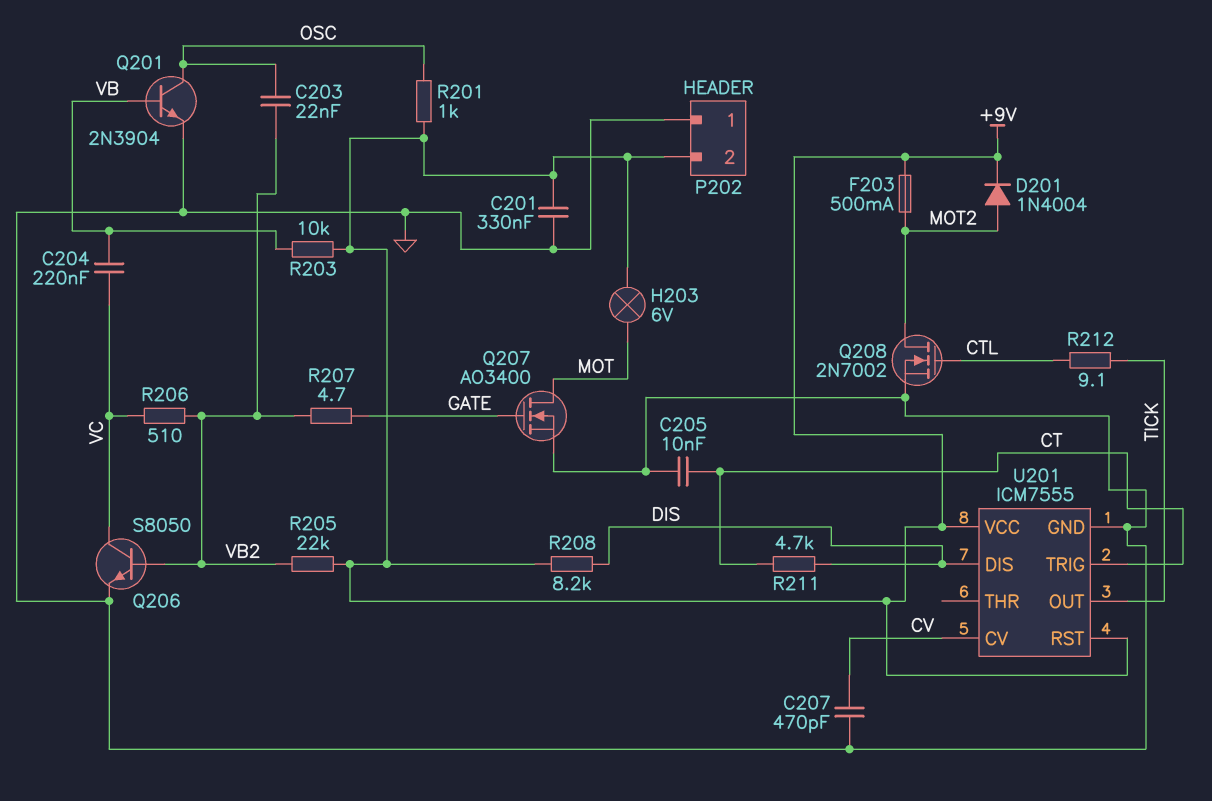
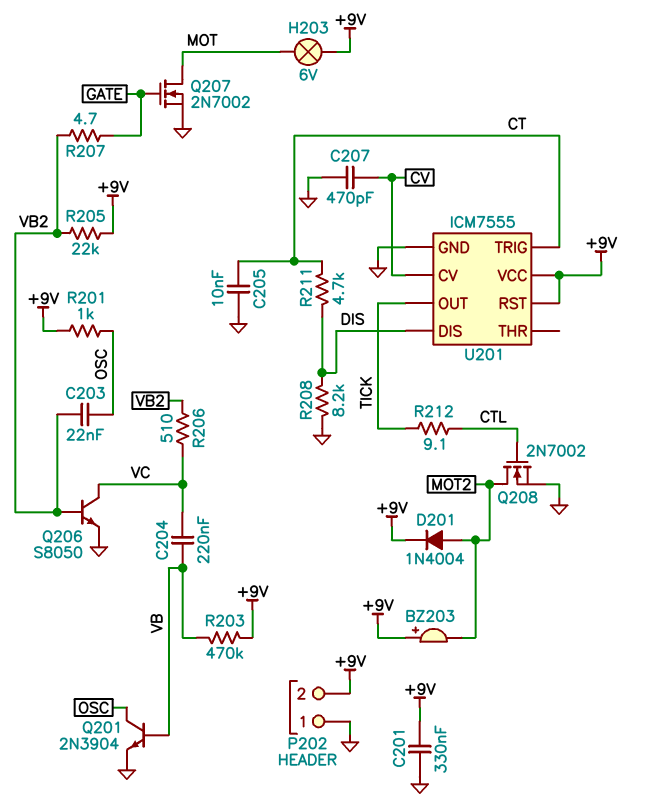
BZ203: none -> buzzer (plus +9V, minus MOT2)
F203: 500mA (+9V, MOT2) -> none
Q207: NMOS AO3400 (G GATE, D MOT, S GND) -> NMOS 2N7002 (G GATE, D MOT, S GND)
R203: 10k (+9V, VB) -> 470k (+9V, VB)
R208: 8.2k (+9V, DIS) -> 8.2k (DIS, GND)

